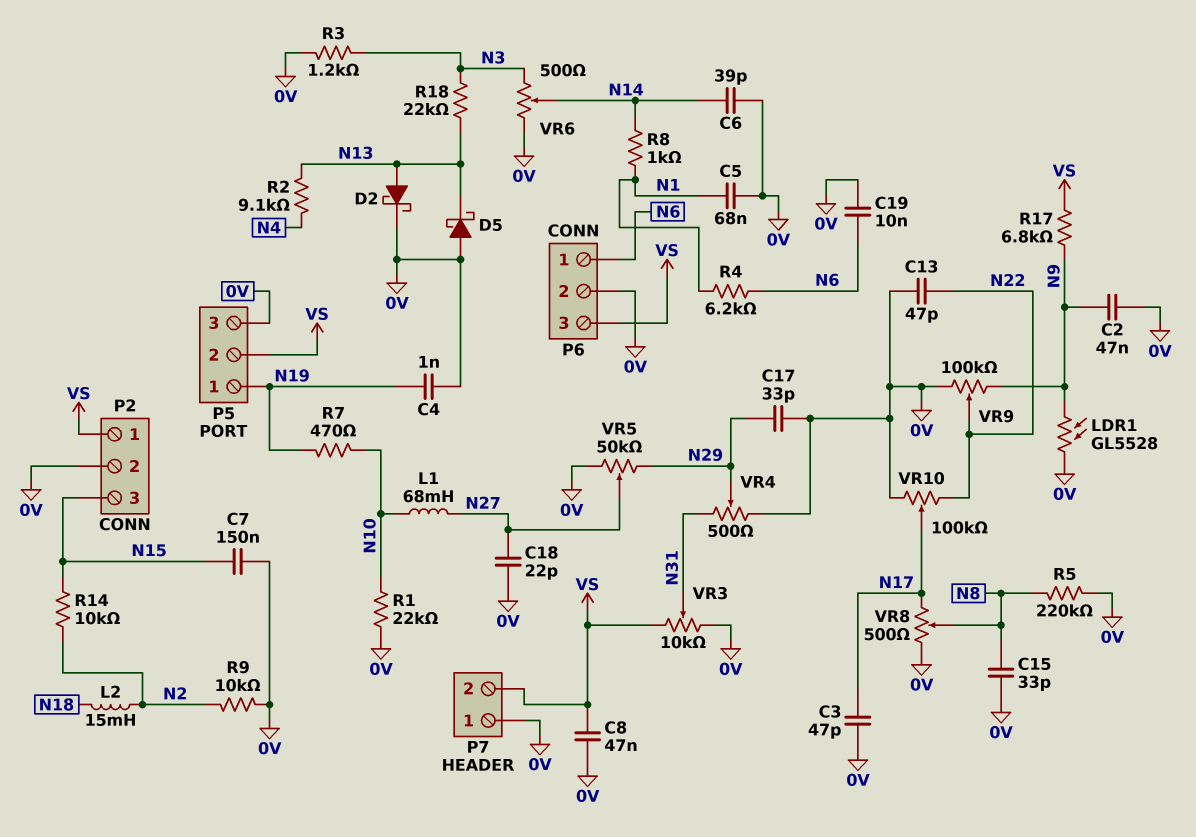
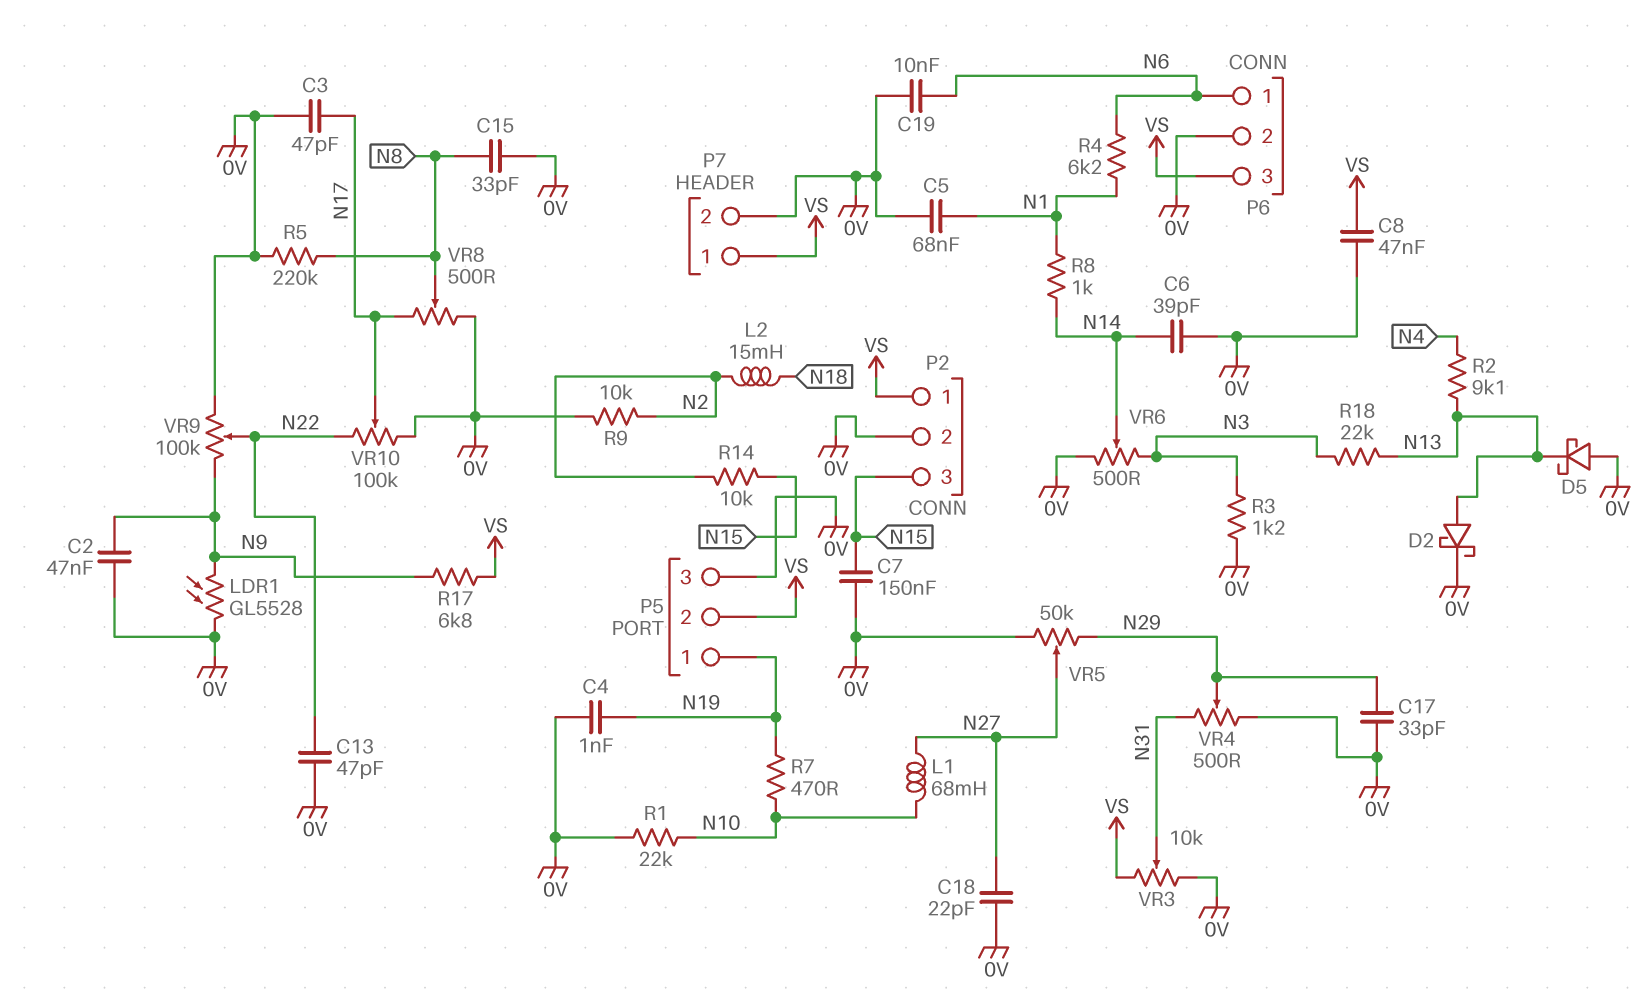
P7 pin 1: 0V -> VS
P7 pin 2: VS -> 0V

